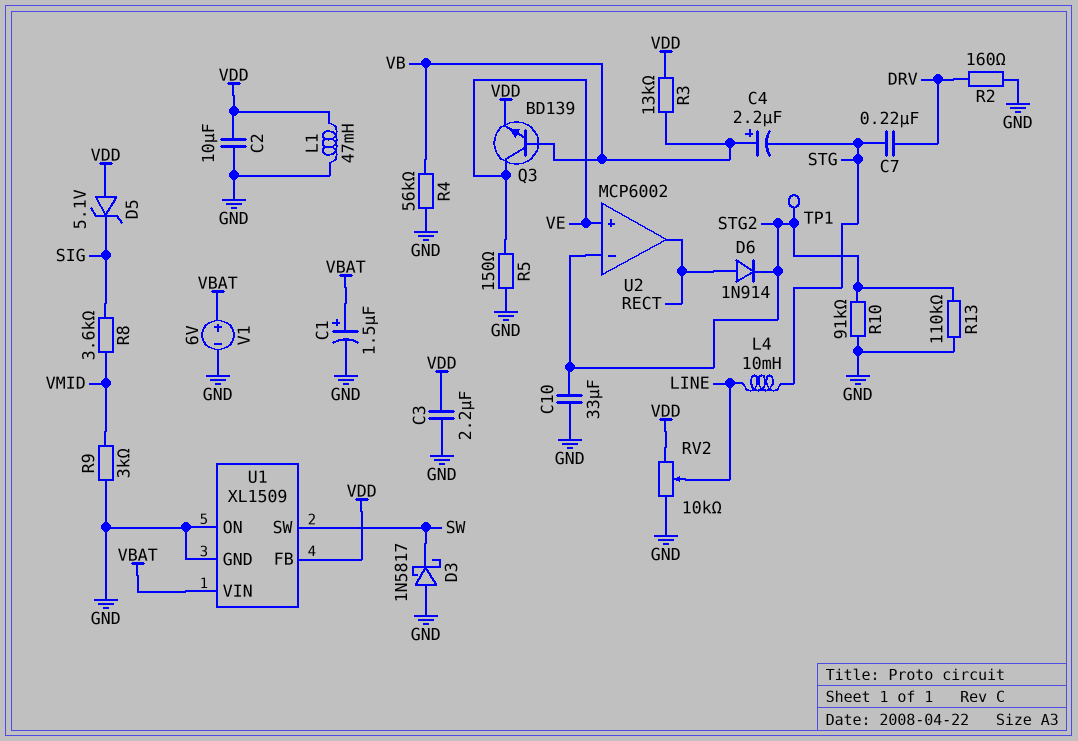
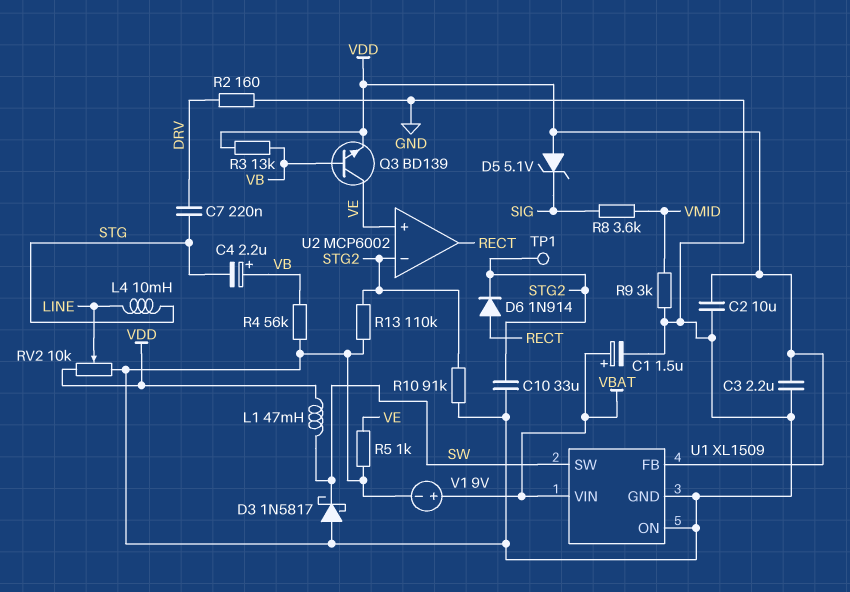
L1: 47mH (GND, VDD) -> 47mH (SW, VDD)
R5: 150 (GND, VE) -> 1k (GND, VE)
V1: 6V (plus VBAT, minus GND) -> 9V (plus VBAT, minus GND)

